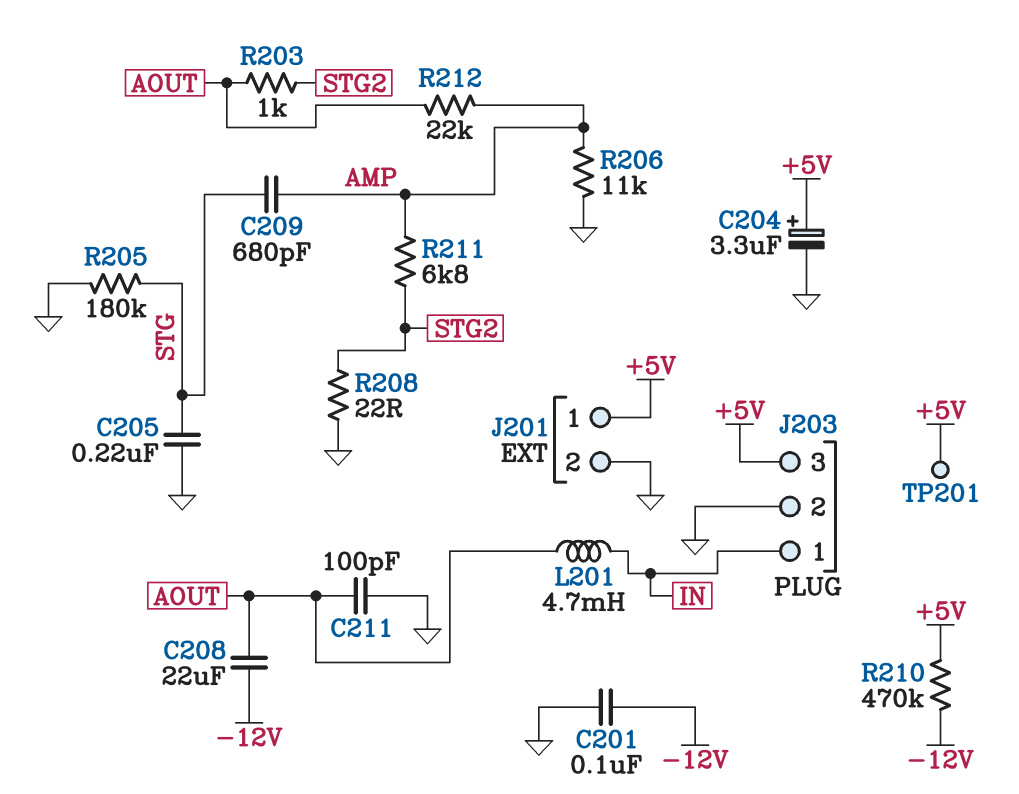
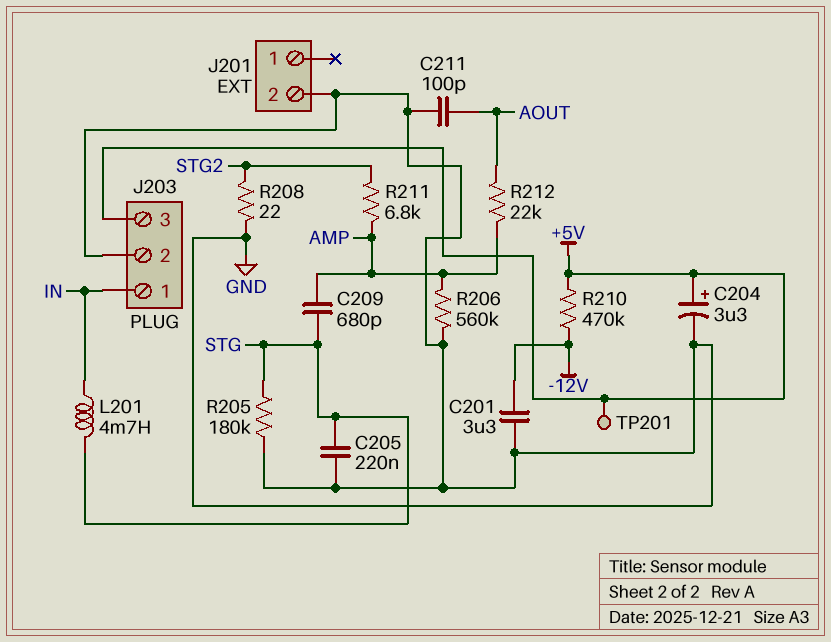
C201: 100nF (-12V, GND) -> 3.3uF (-12V, GND)
C208: 22uF (-12V, AOUT) -> none
J201 pin 1: +5V -> none
L201: 4.7mH (AOUT, IN) -> 4.7mH (IN, STG)
R203: 1k (AOUT, STG2) -> none
R206: 11k (AMP, GND) -> 560k (AMP, GND)

